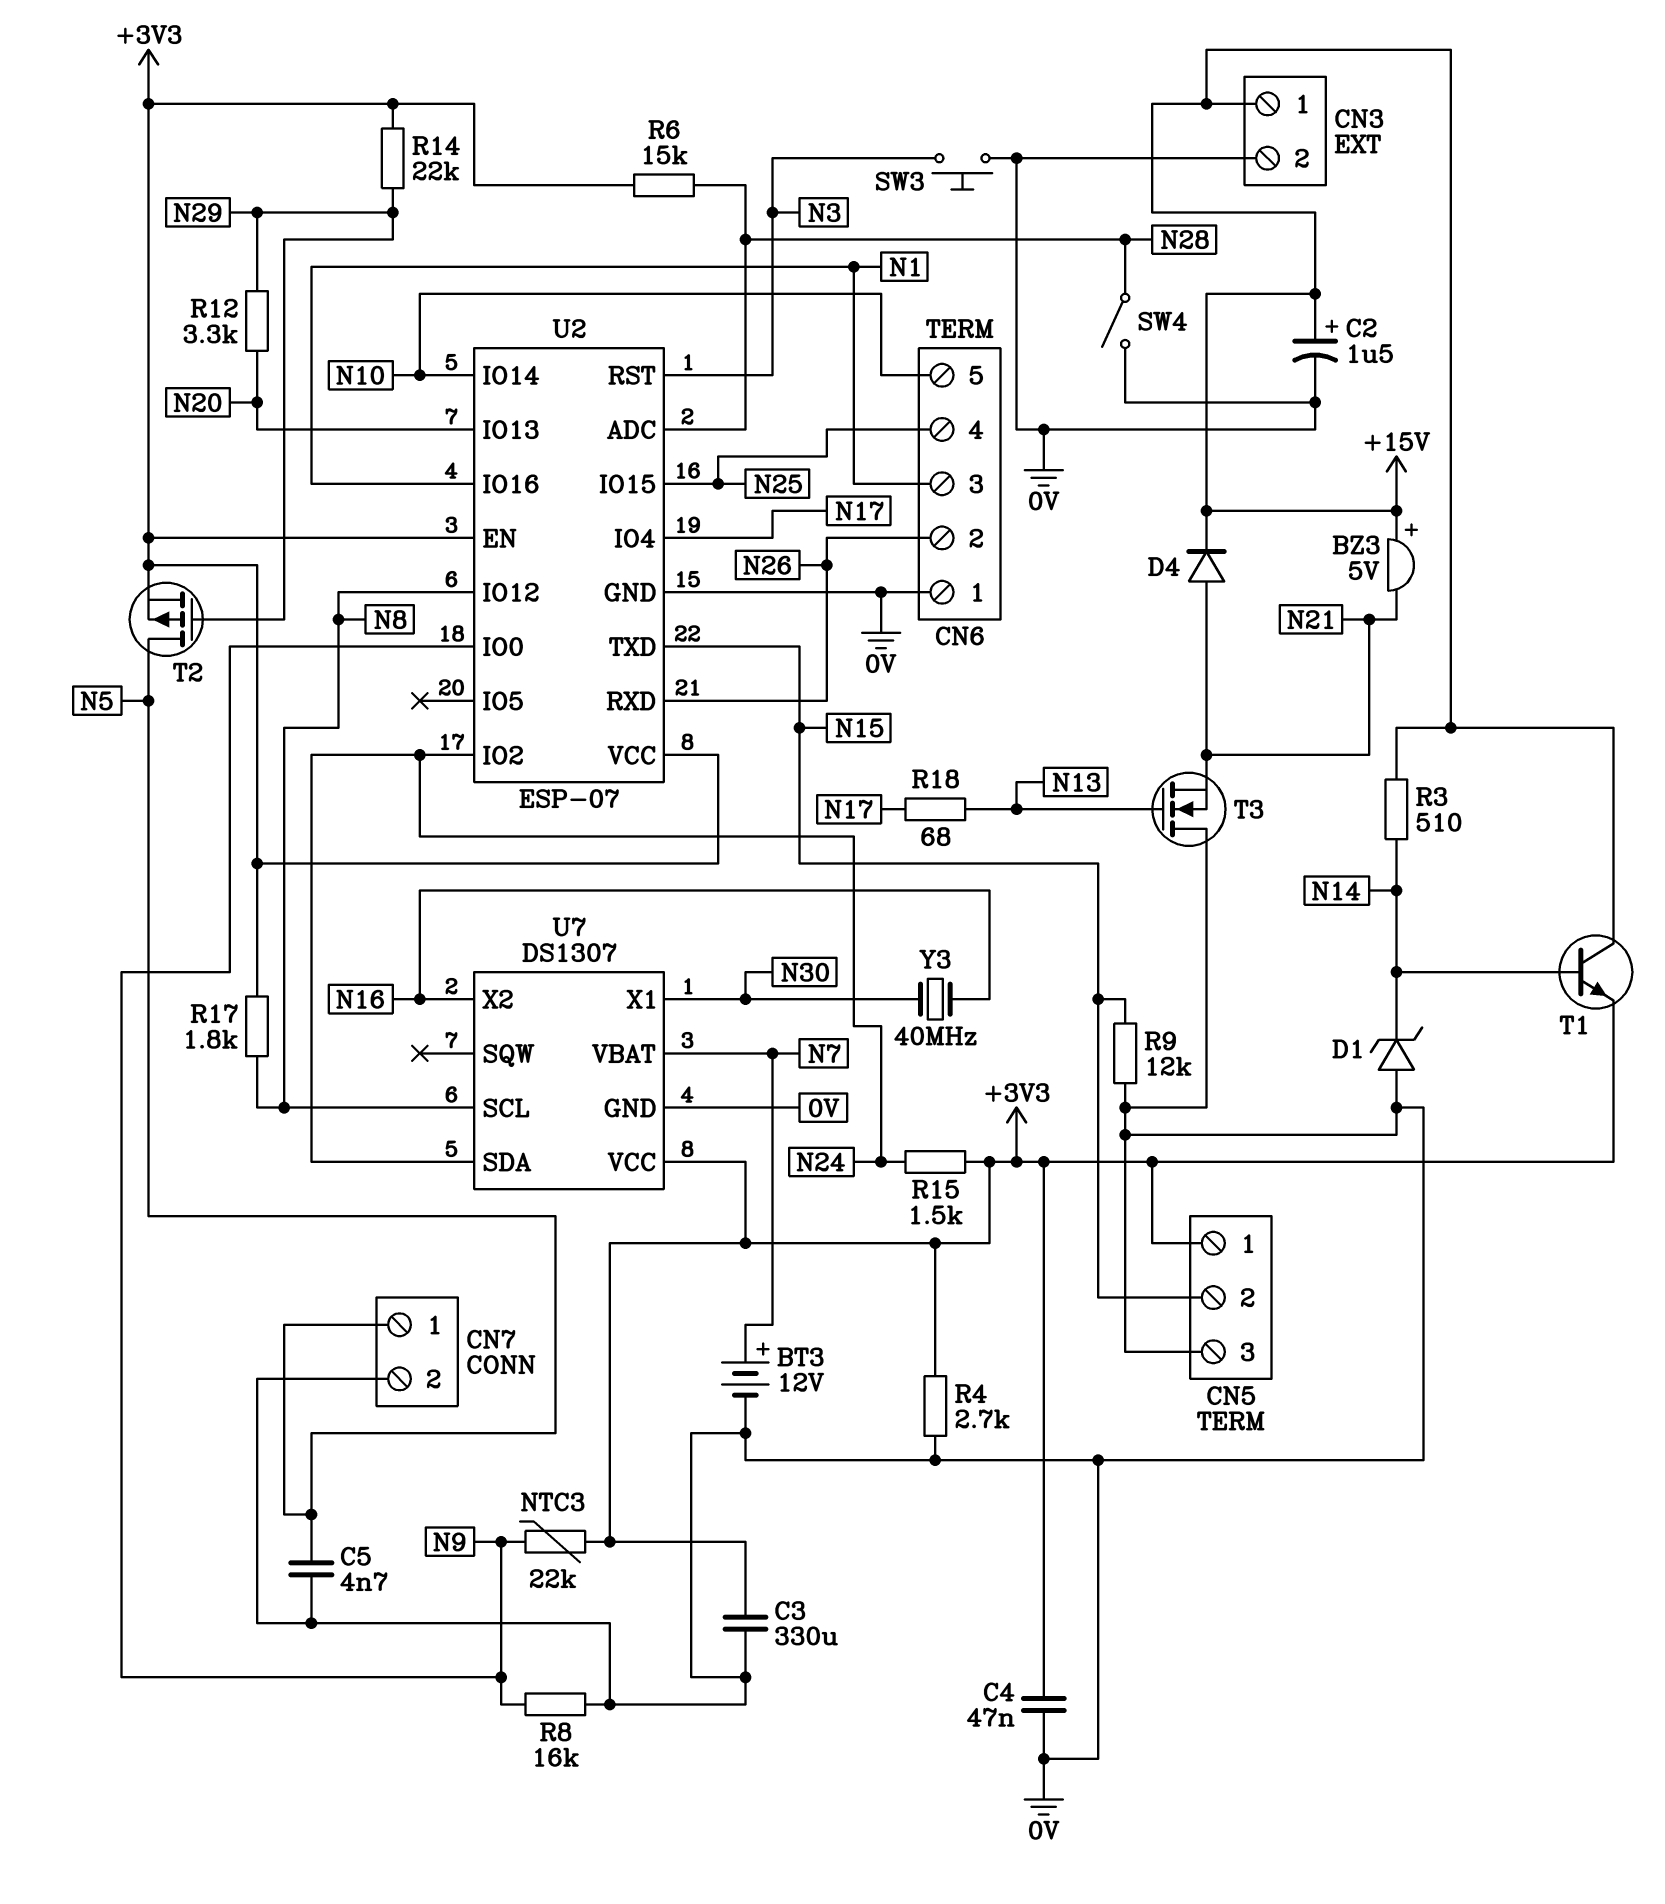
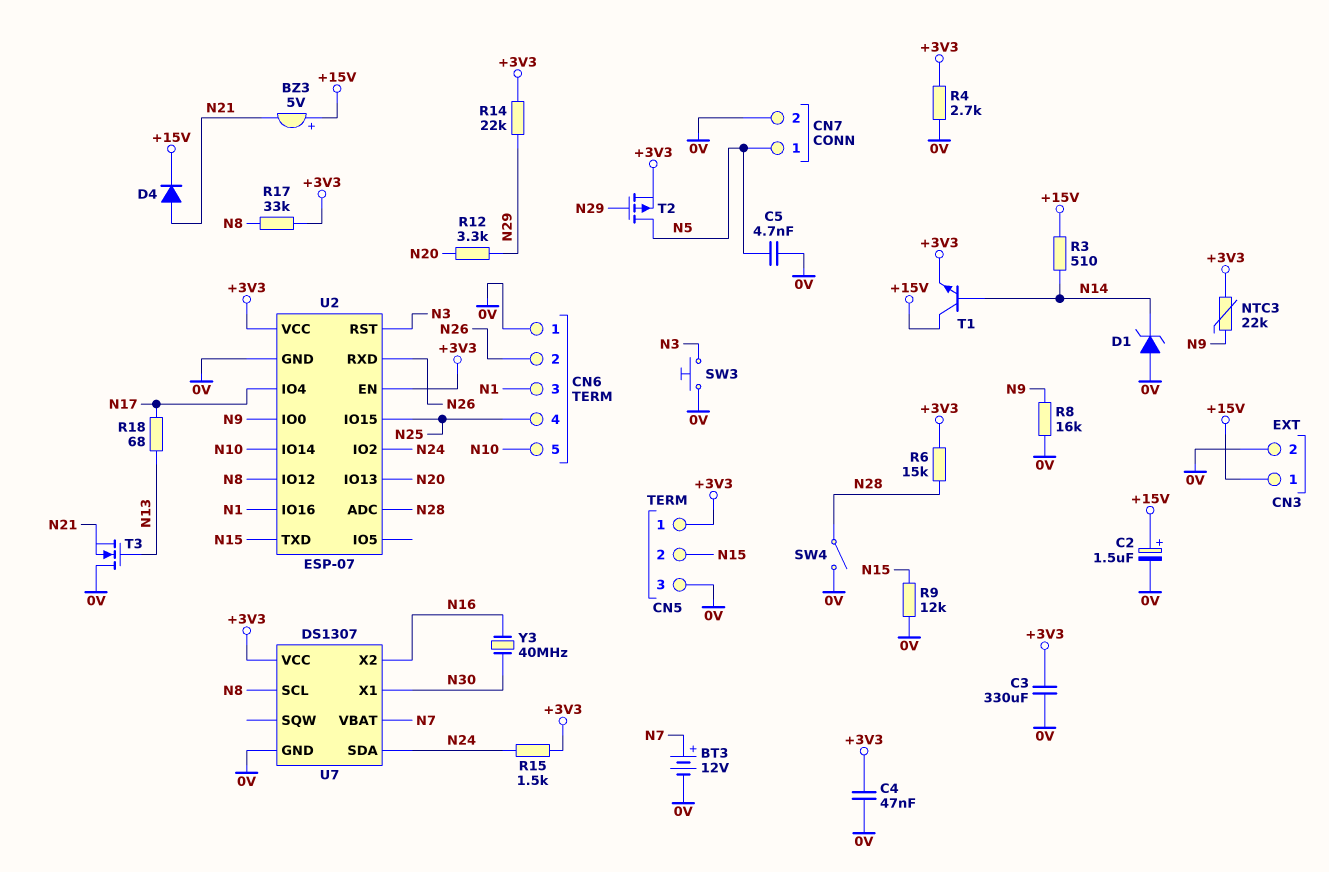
R17: 1.8k (+3V3, N8) -> 33k (+3V3, N8)

